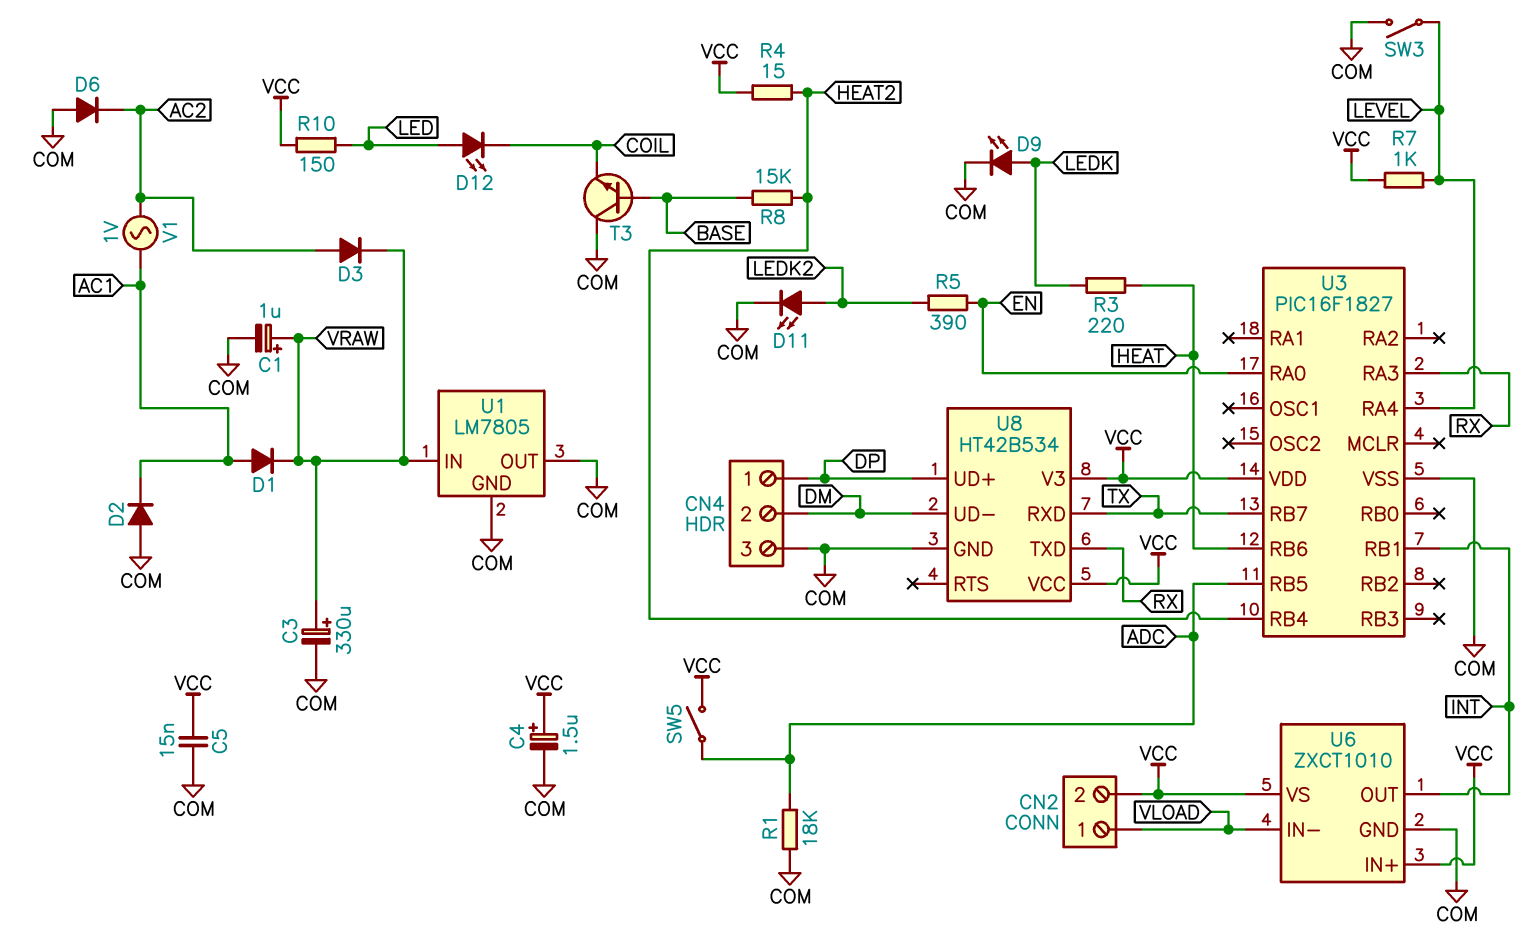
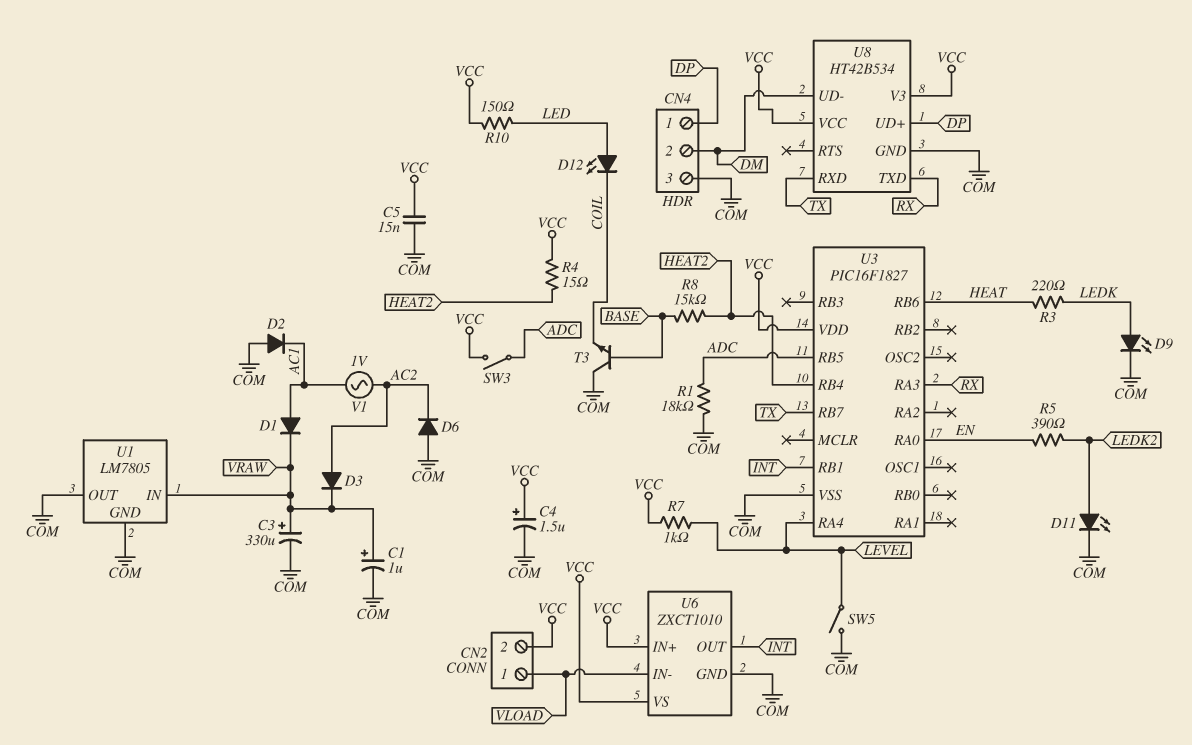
SW3: switch (COM, LEVEL) -> switch (ADC, VCC)
SW5: switch (ADC, VCC) -> switch (COM, LEVEL)

